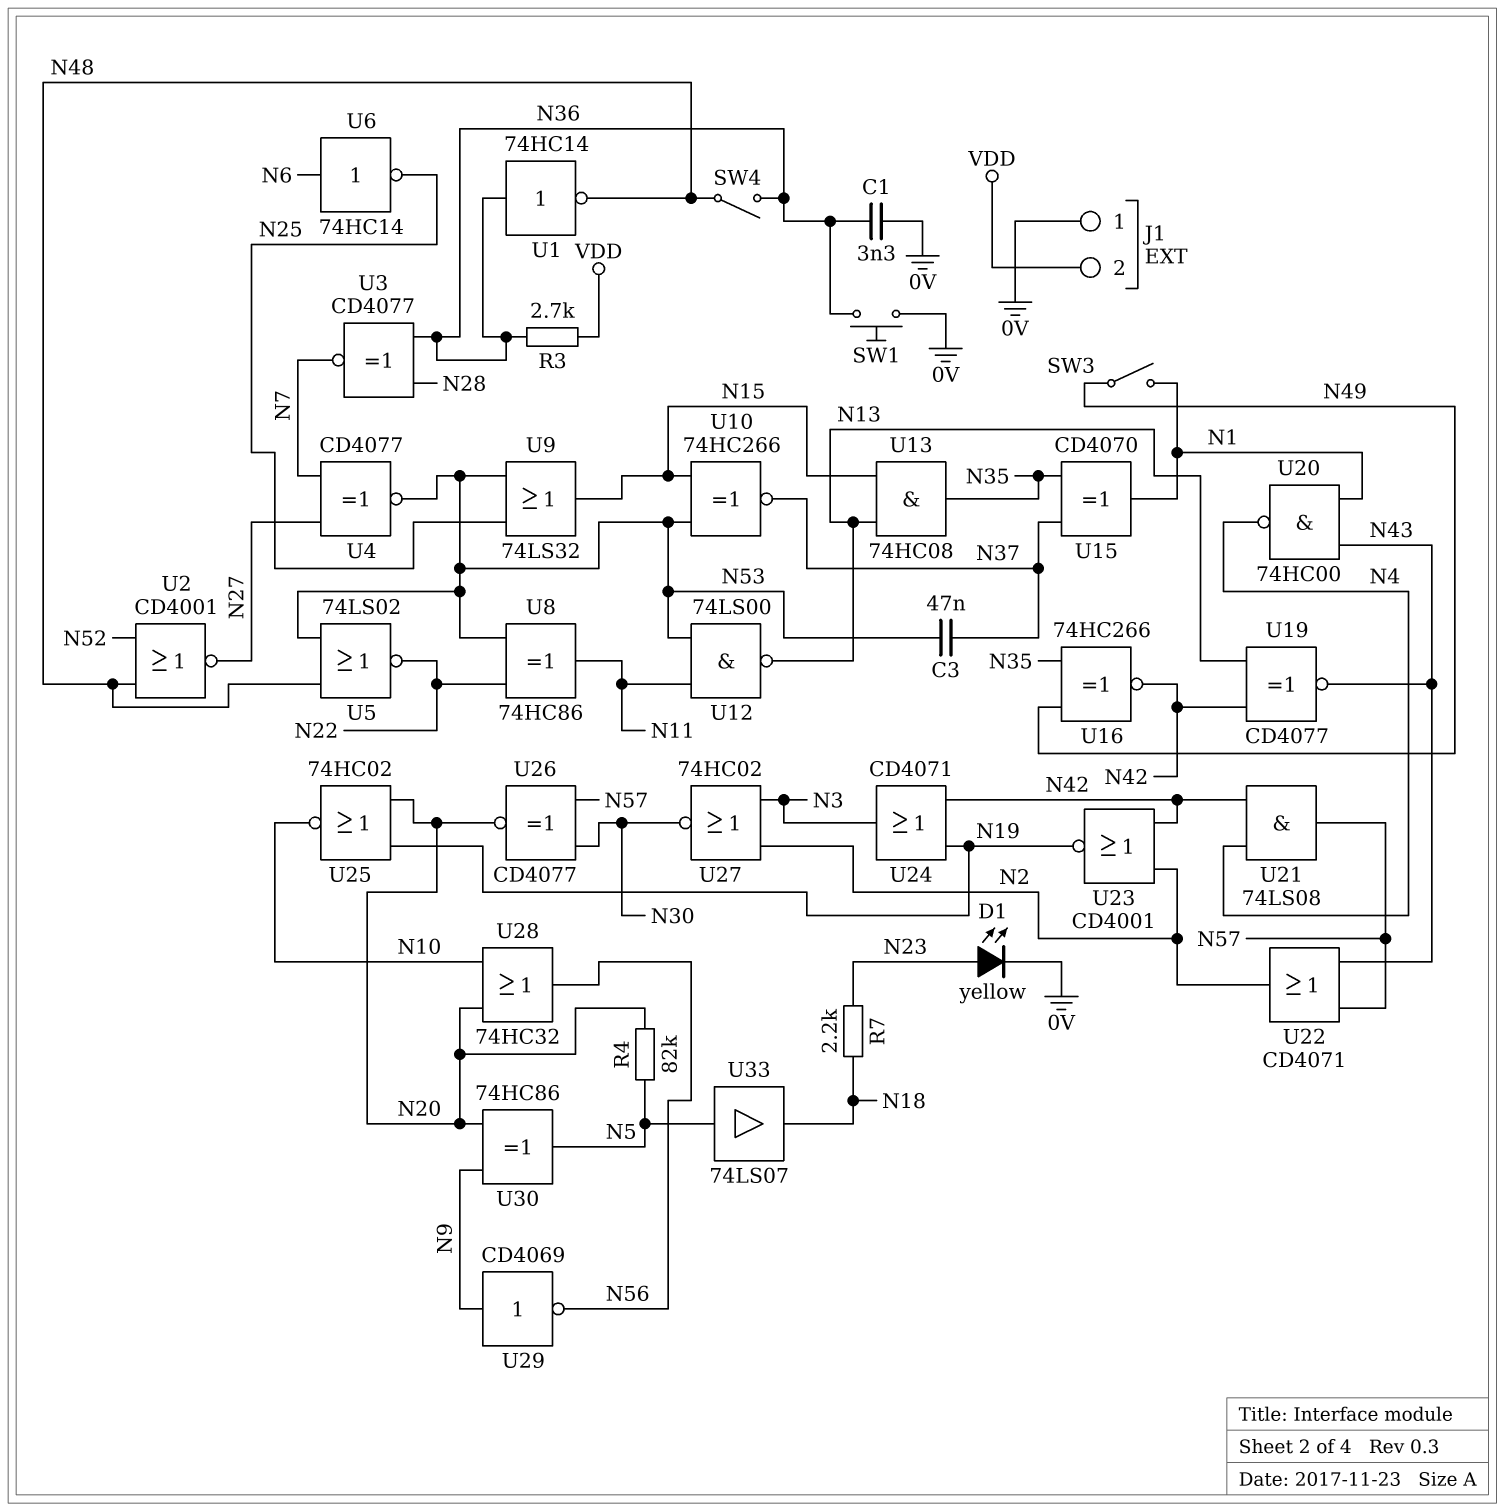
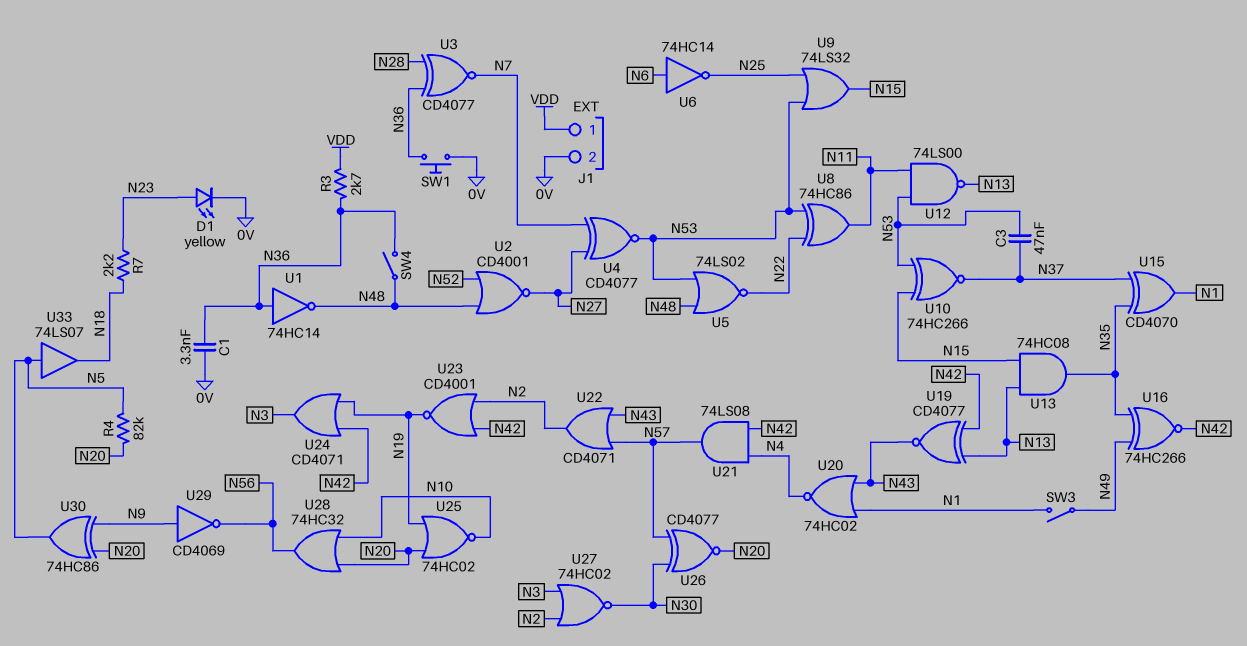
J1 pin 1: 0V -> VDD
J1 pin 2: VDD -> 0V
U20: NAND 74HC00 (in N1, in N43, out N4) -> NOR 74HC02 (in N1, in N43, out N4)

